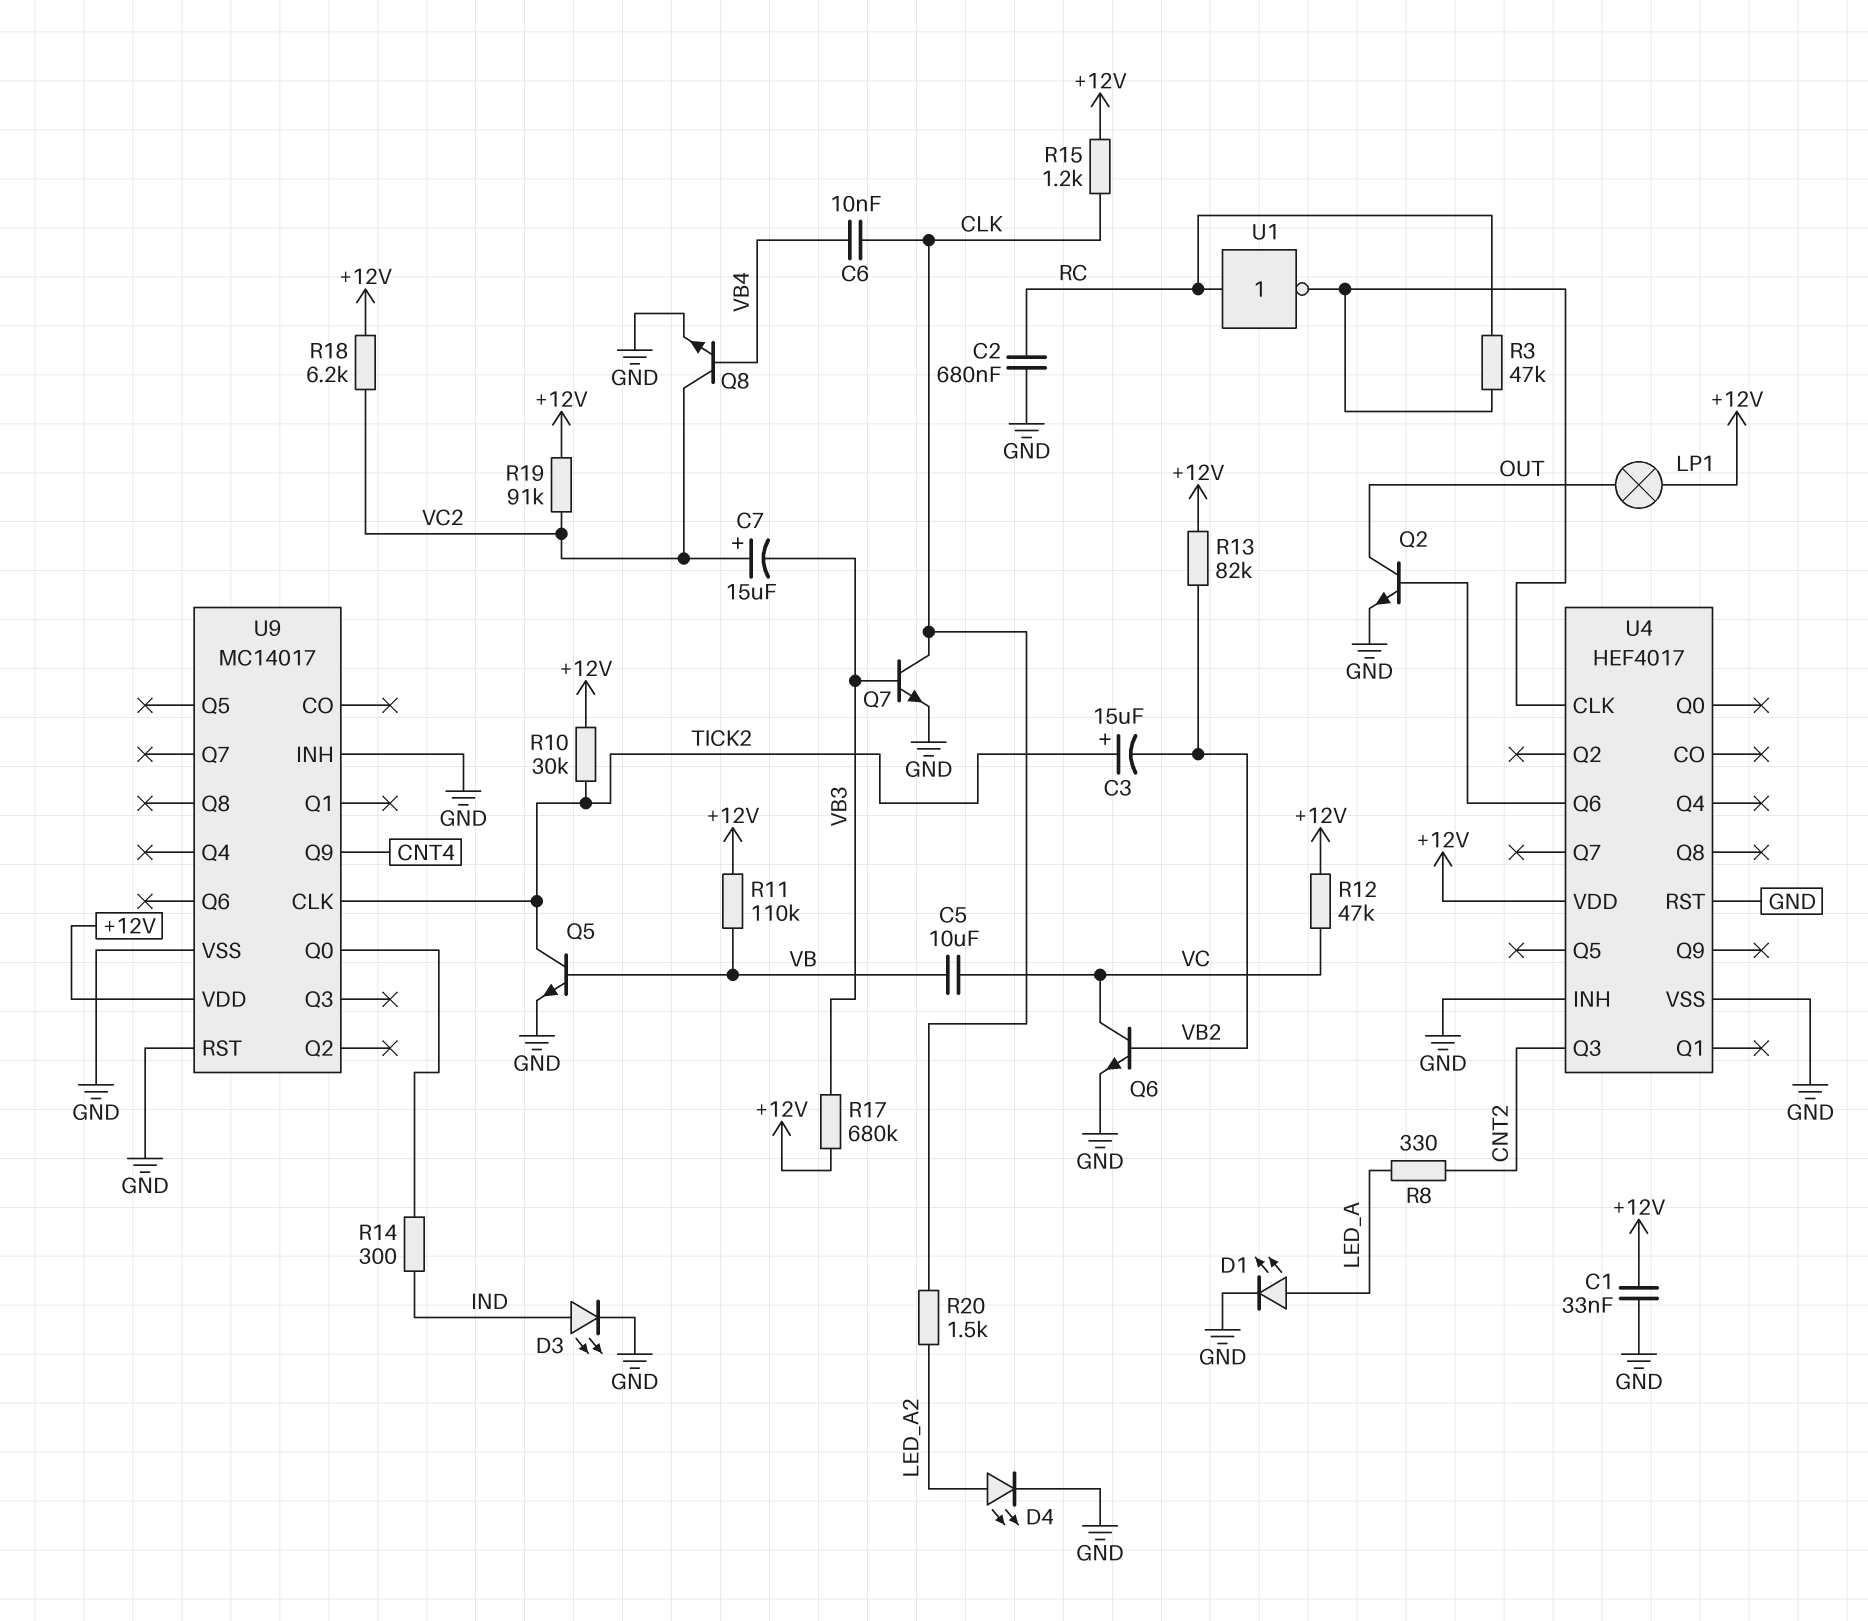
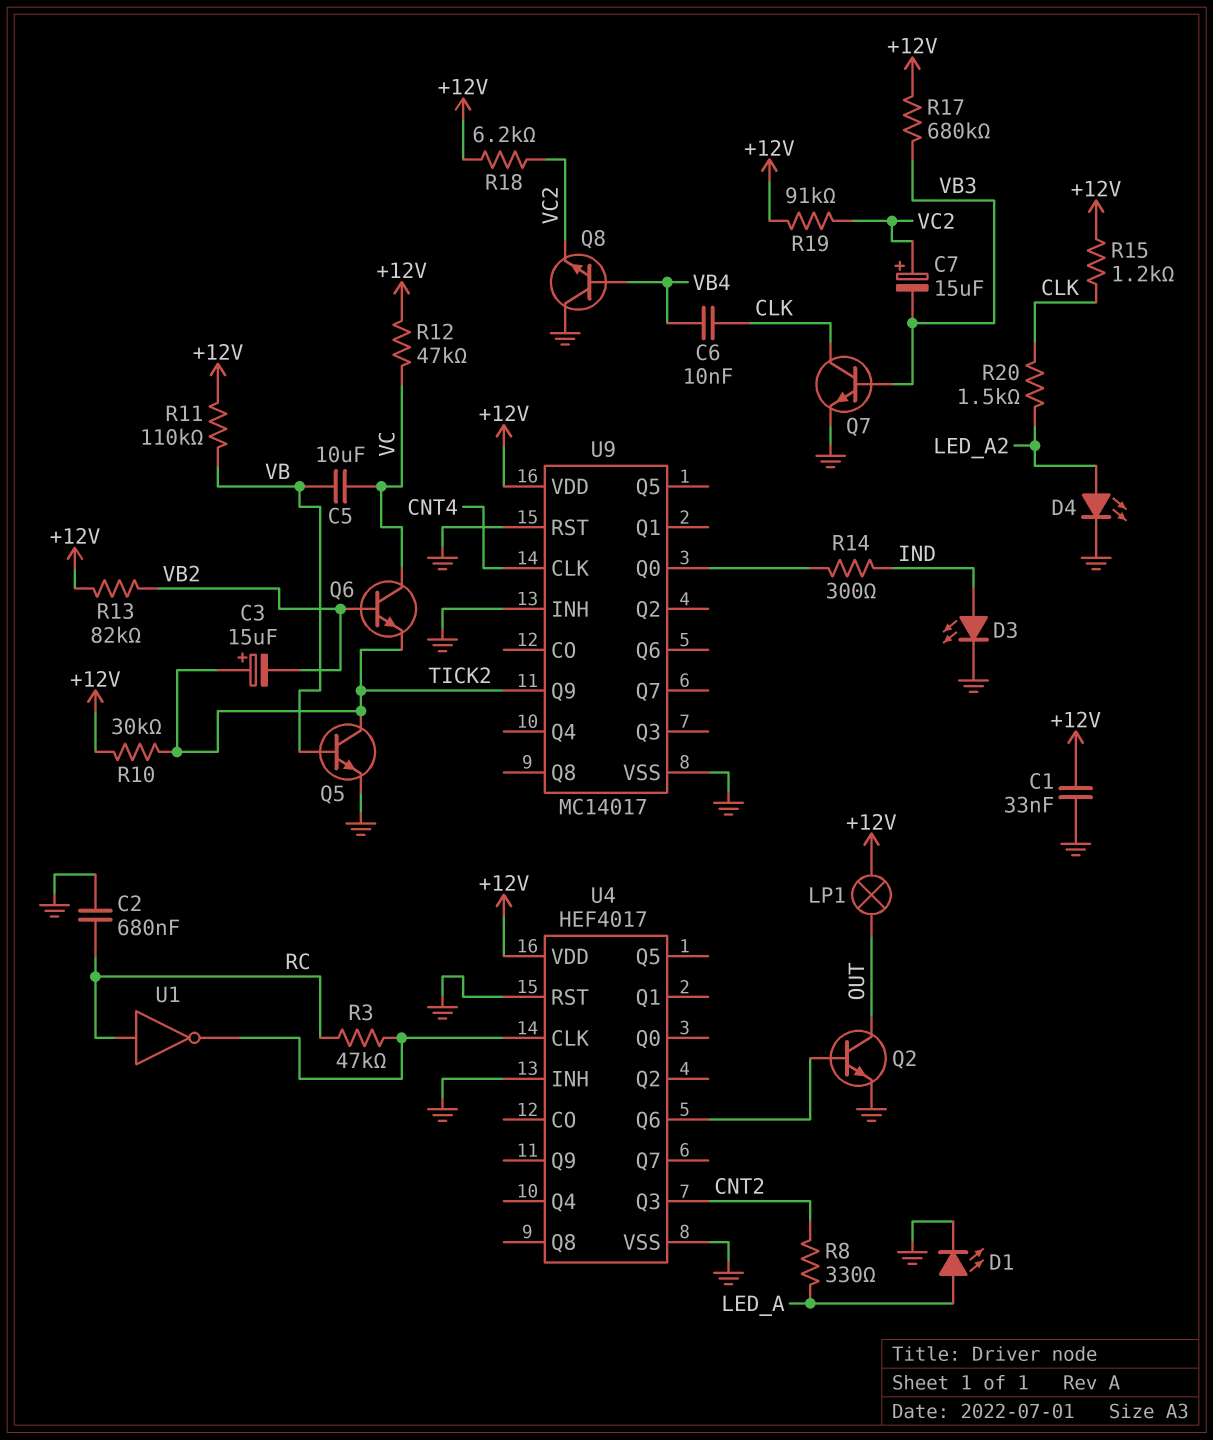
Q6: NPN (B VB2, C VC, E GND) -> NPN (B VB2, C VC, E TICK2)
Q8: NPN (B VB4, C VC2, E GND) -> NPN (B VB4, C GND, E VC2)
U9 pin CLK: TICK2 -> CNT4
U9 pin Q9: CNT4 -> TICK2

